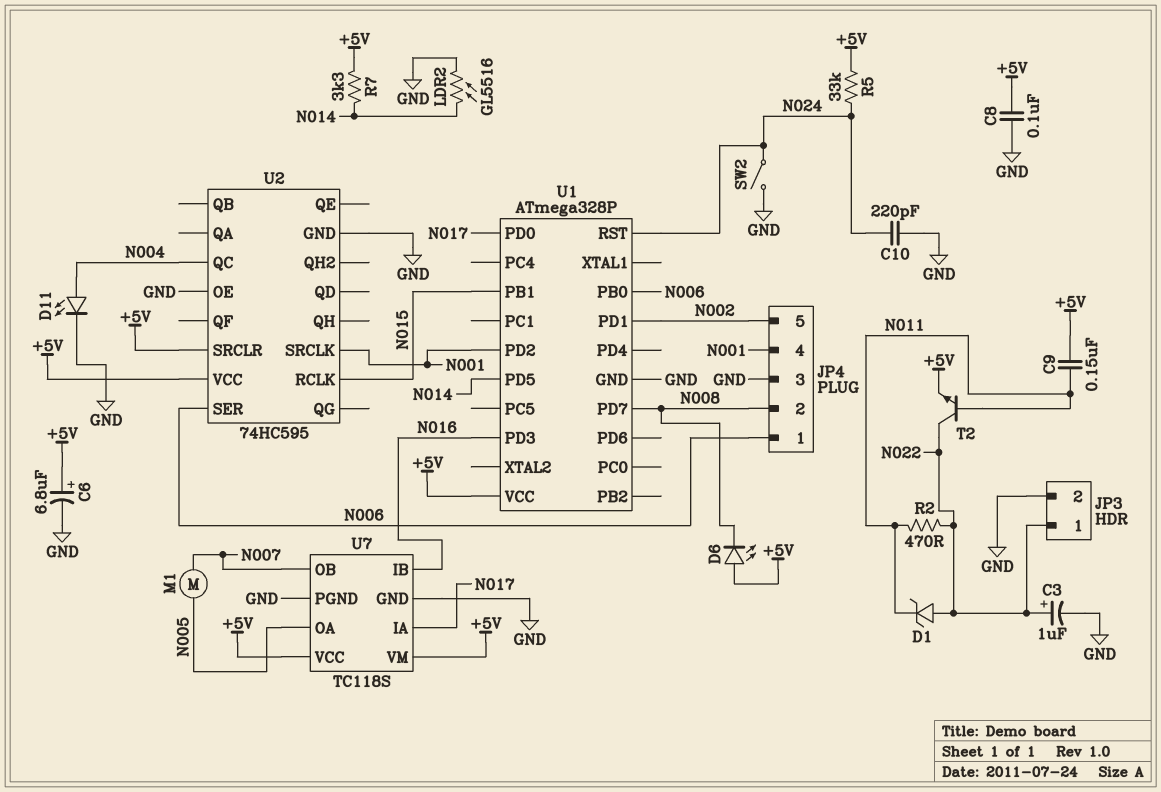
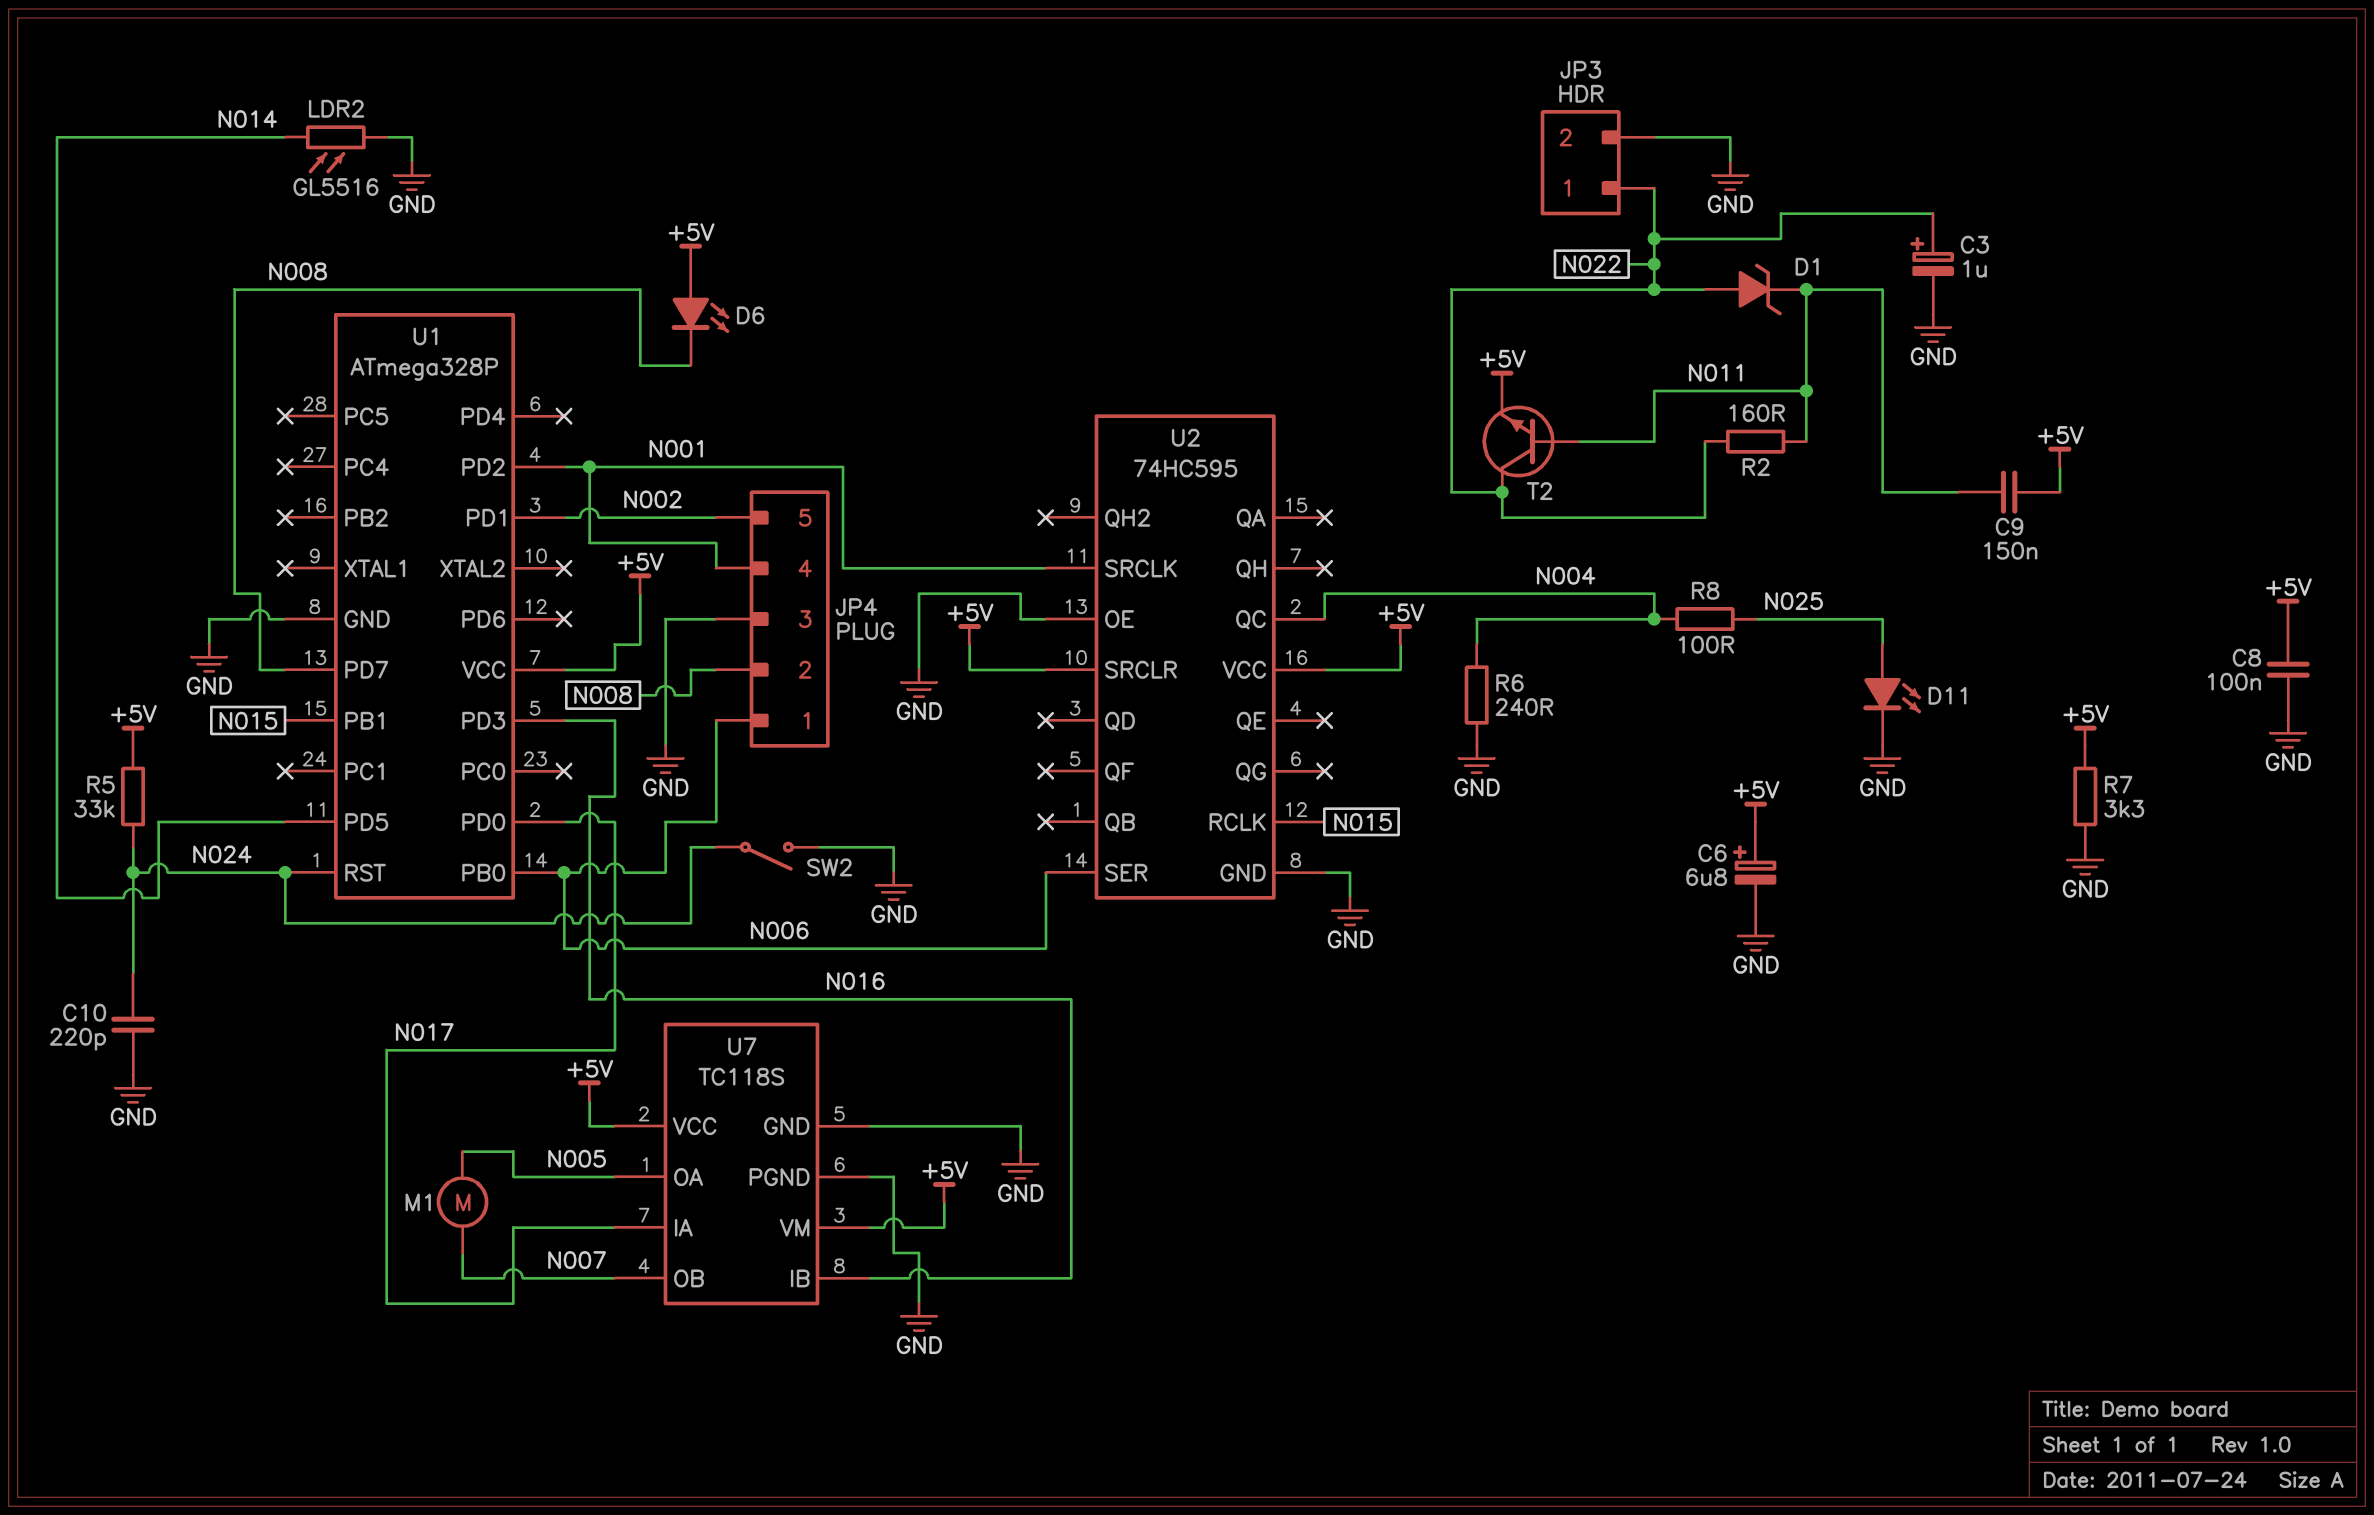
D11: LED (A N004, K GND) -> LED (A N025, K GND)
R2: 470 (N011, N022) -> 160 (N011, N022)
R6: none -> 240 (GND, N004)
R7: 3.3k (+5V, N014) -> 3.3k (+5V, GND)
R8: none -> 100 (N004, N025)

